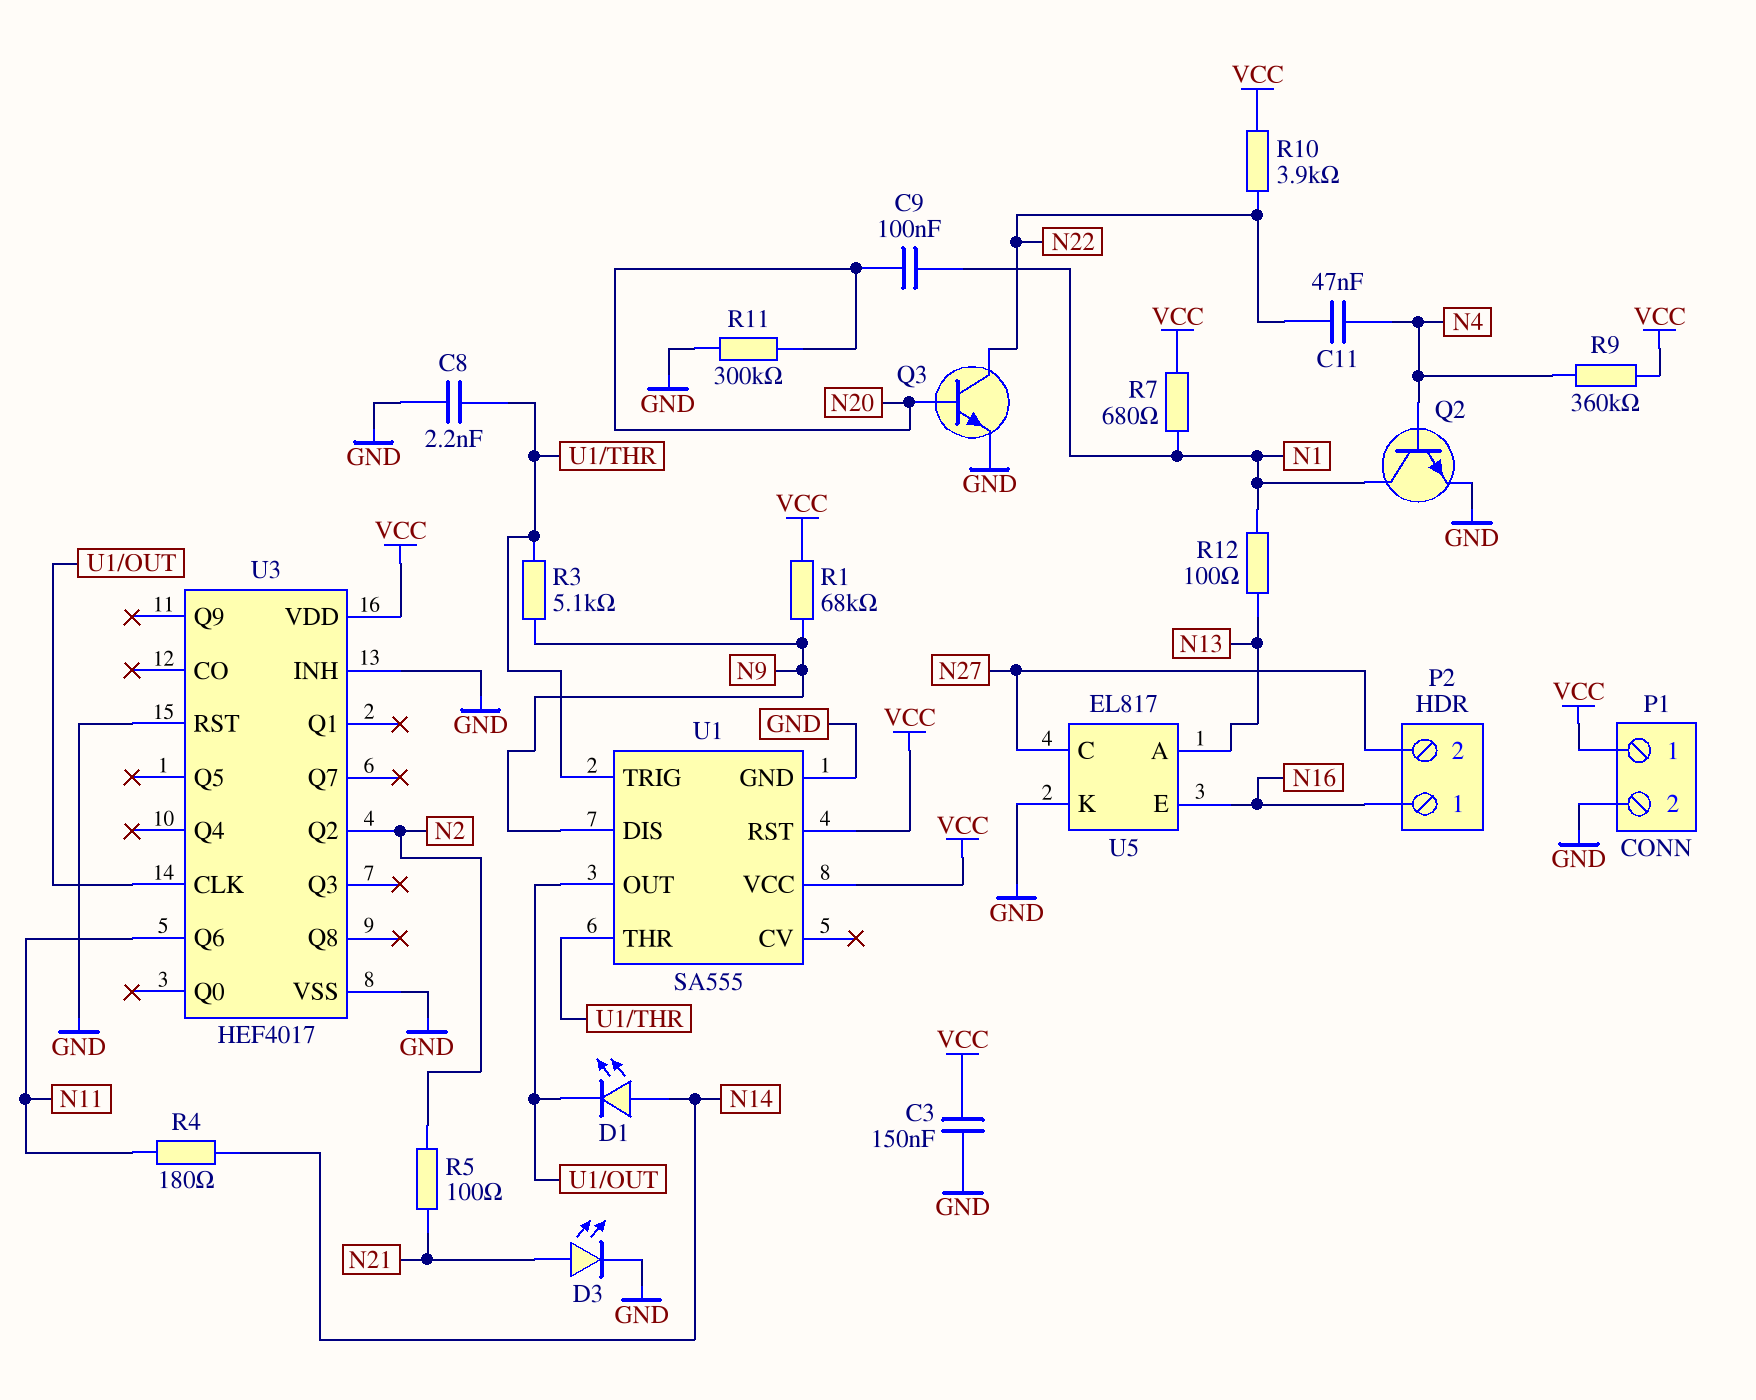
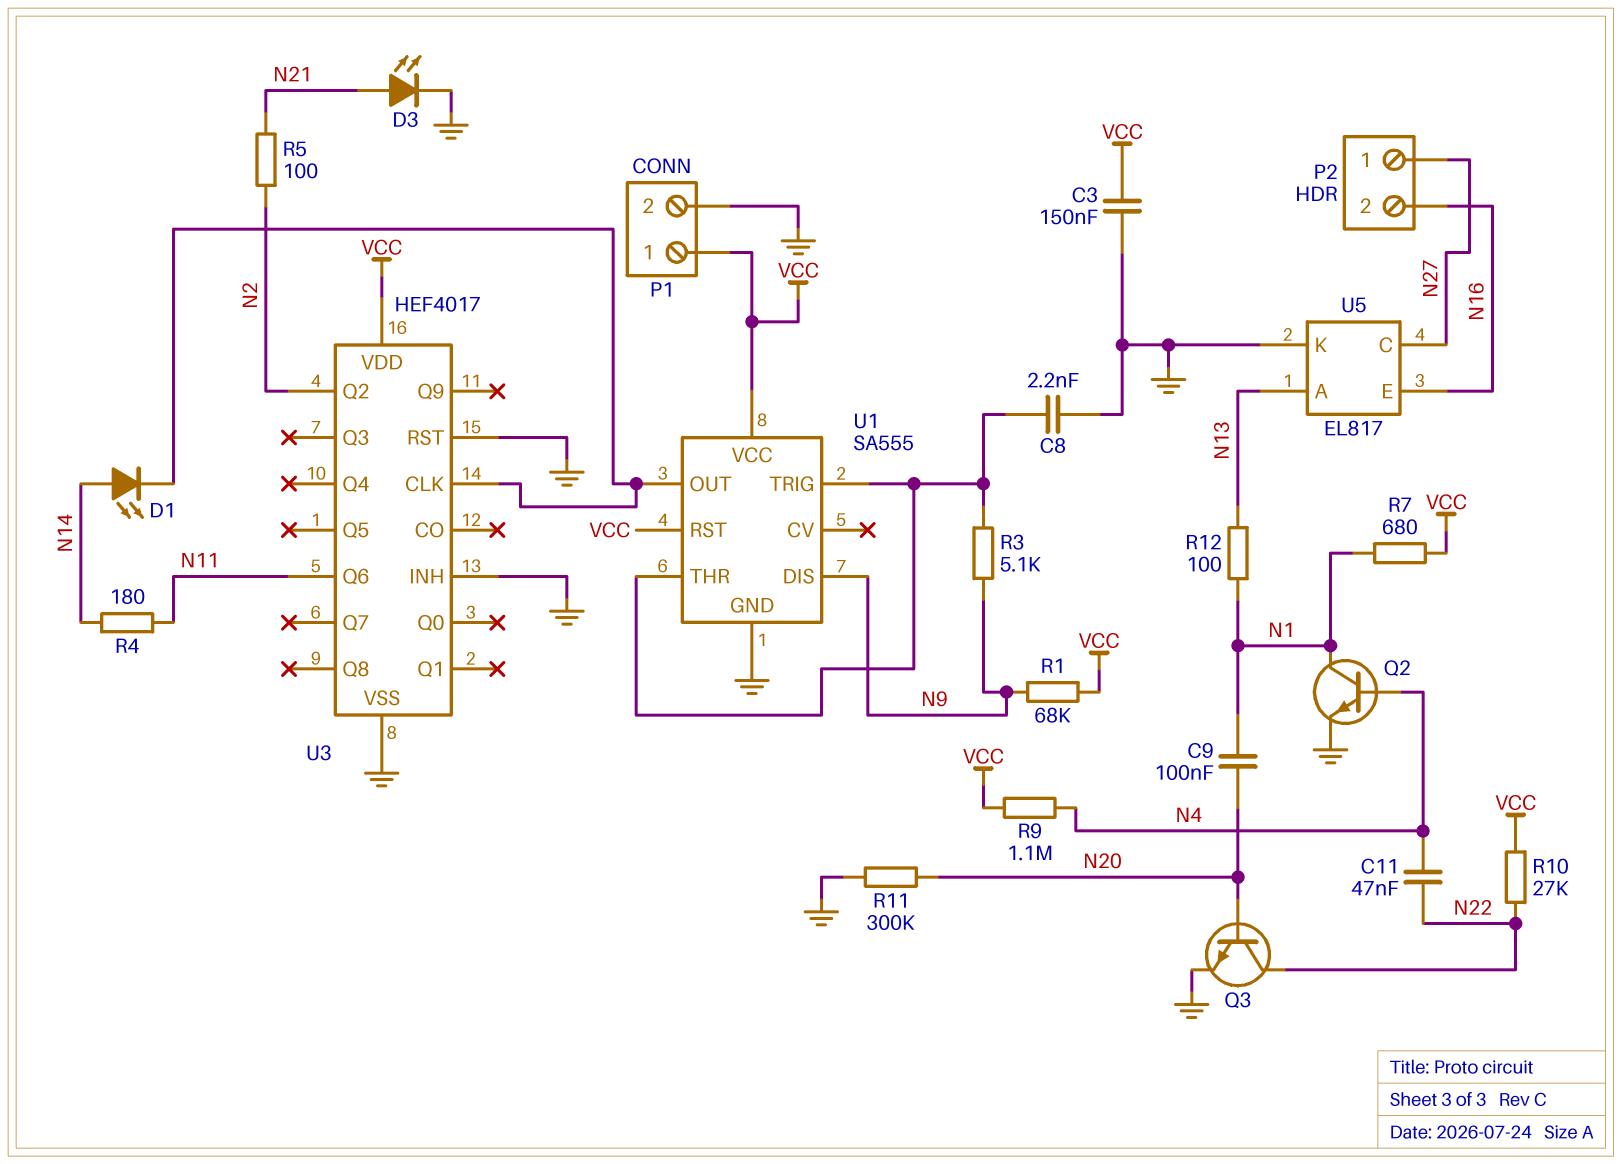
P2 pin 1: N16 -> N27
P2 pin 2: N27 -> N16
R9: 360k (N4, VCC) -> 1.1M (N4, VCC)
R10: 3.9k (N22, VCC) -> 27k (N22, VCC)

